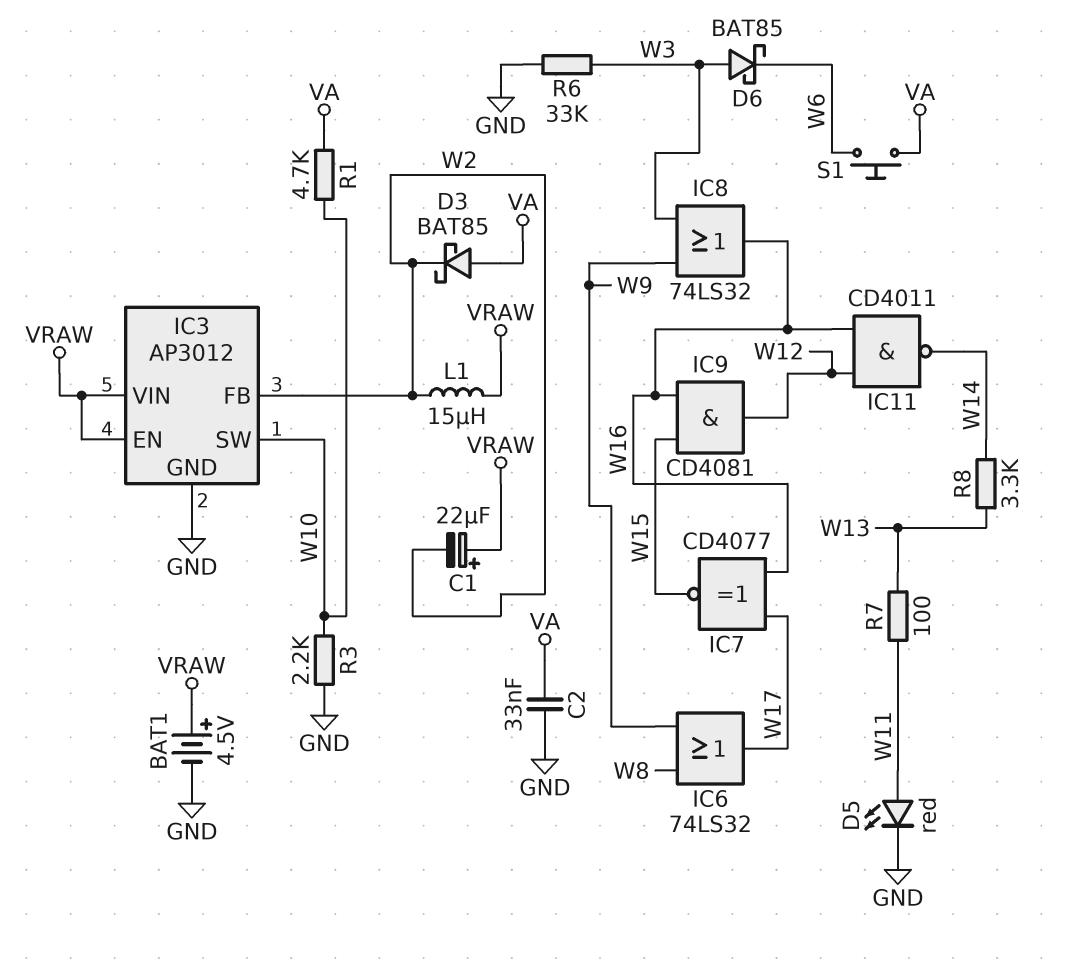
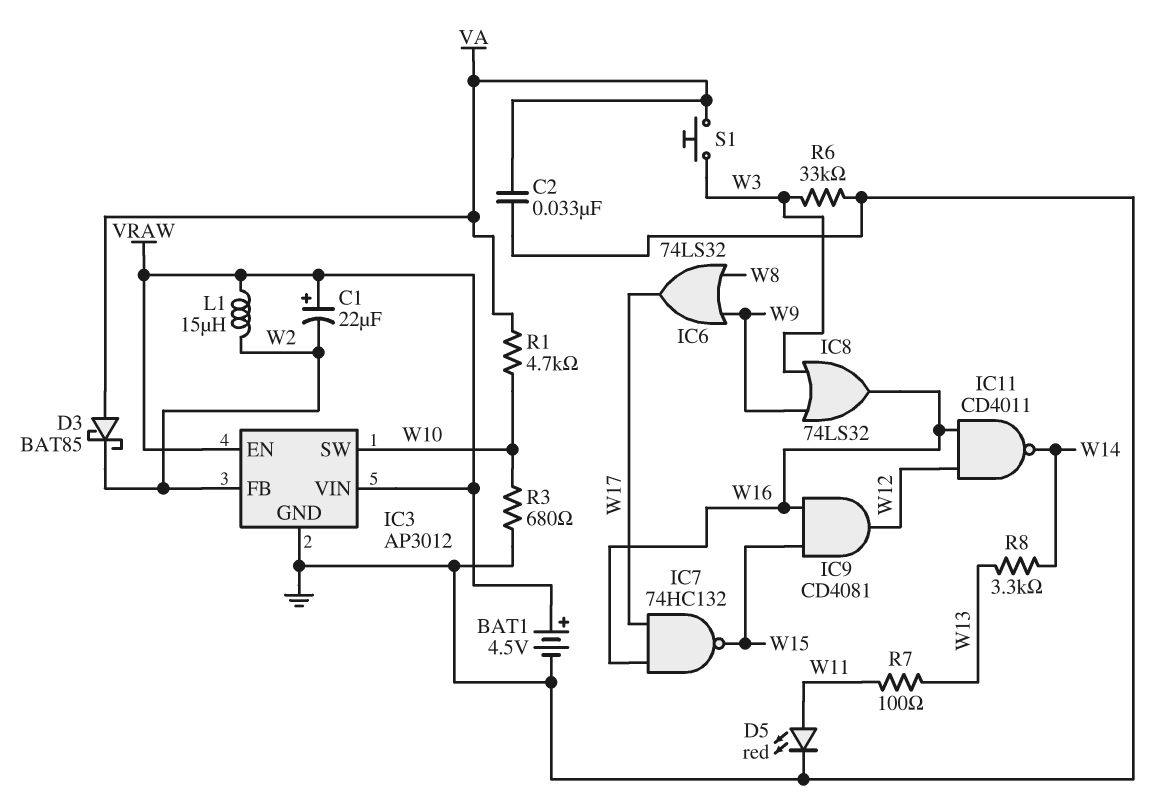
D6: schottky BAT85 (A W3, K W6) -> none
IC7: XNOR CD4077 (in W16, in W17, out W15) -> NAND 74HC132 (in W16, in W17, out W15)
R3: 2.2k (GND, W10) -> 680 (GND, W10)
S1: button (VA, W6) -> button (VA, W3)

